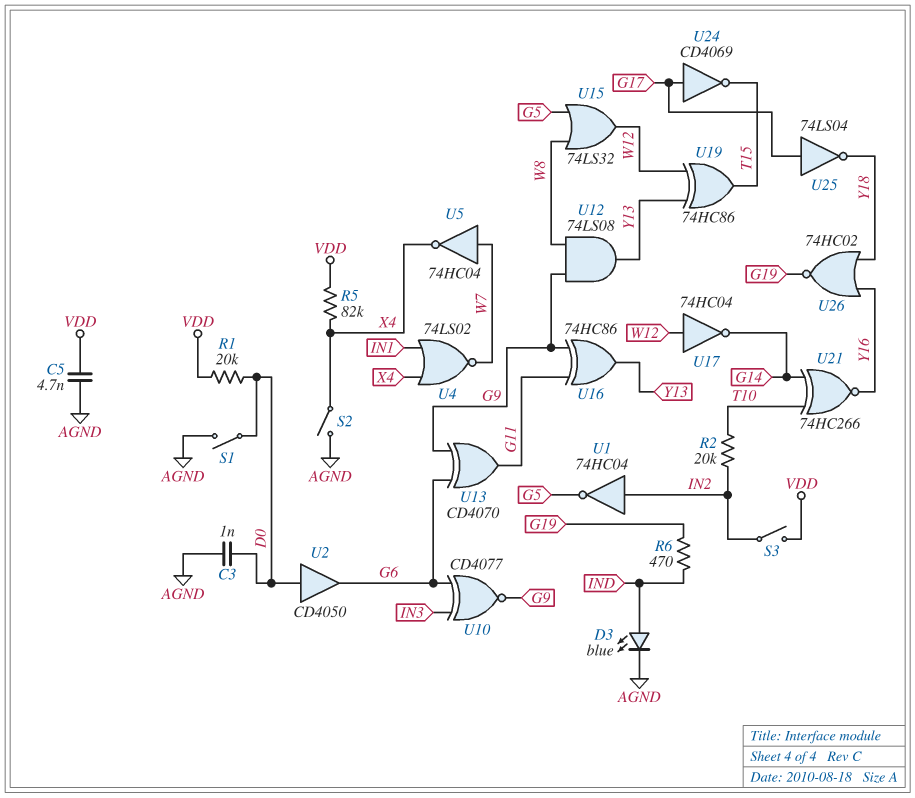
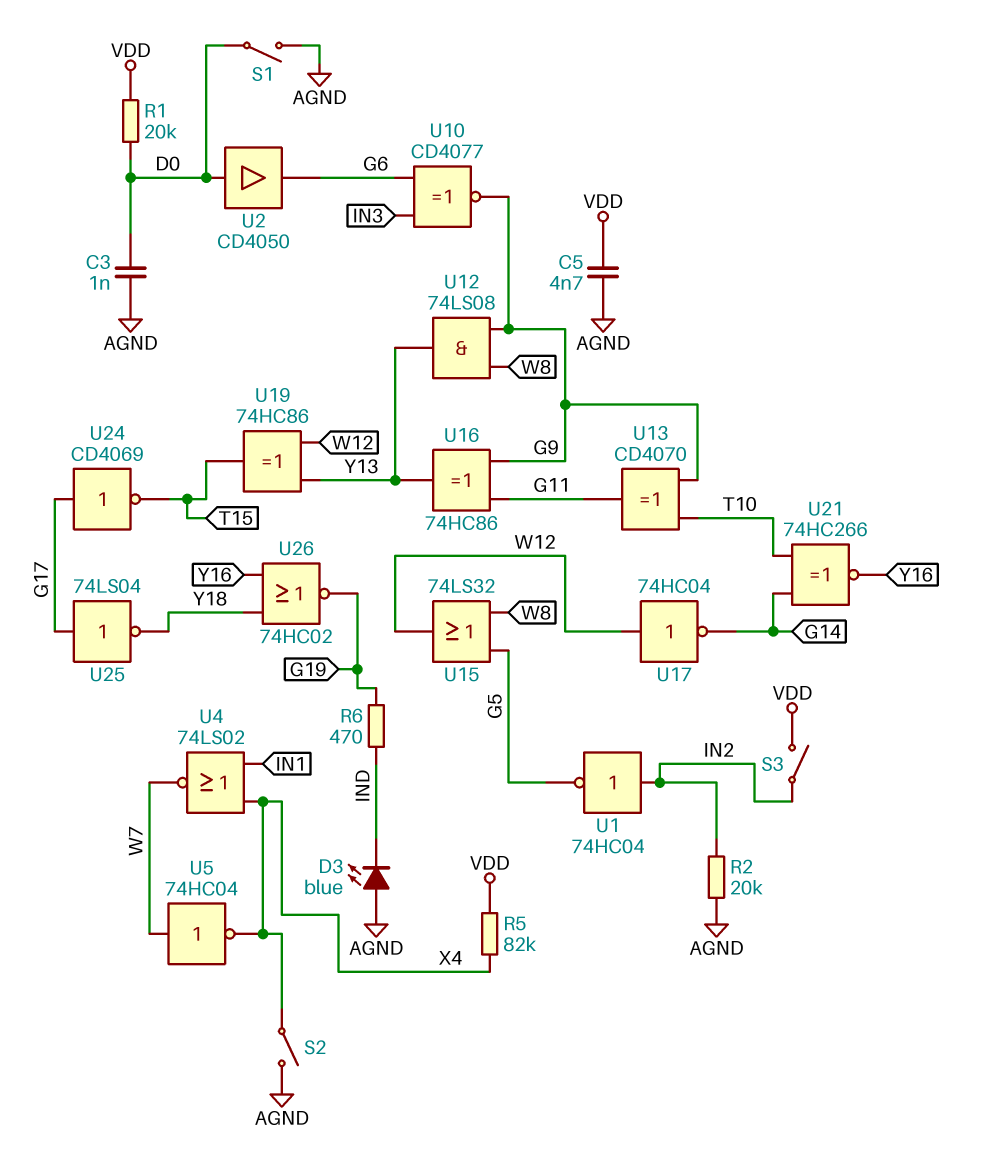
D3: LED blue (A IND, K AGND) -> LED blue (A AGND, K IND)
R2: 20k (IN2, T10) -> 20k (AGND, IN2)
U13: XOR CD4070 (in G6, in G9, out G11) -> XOR CD4070 (in G9, in T10, out G11)

